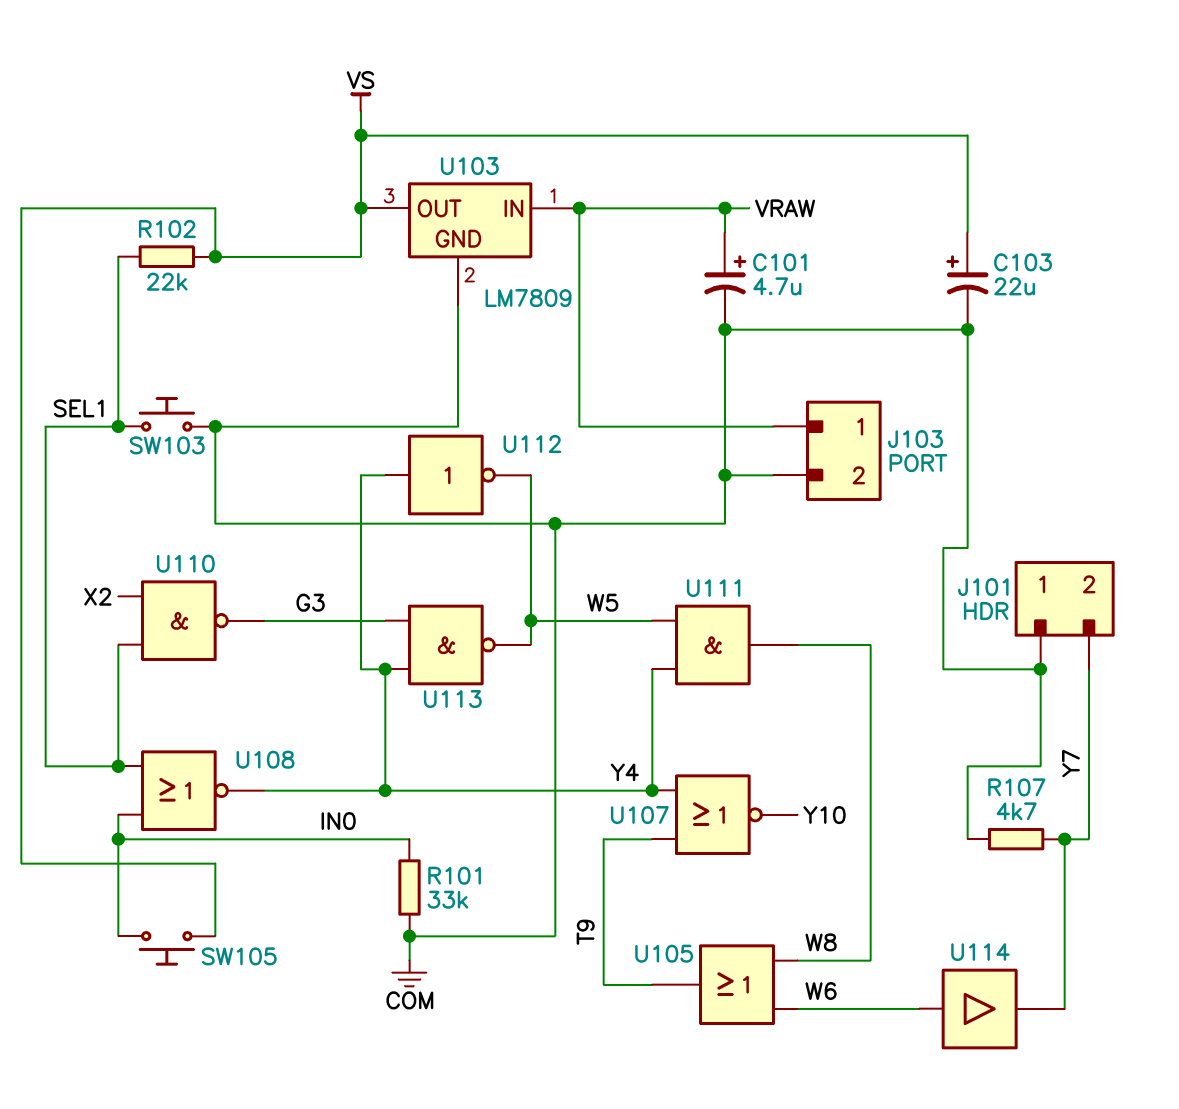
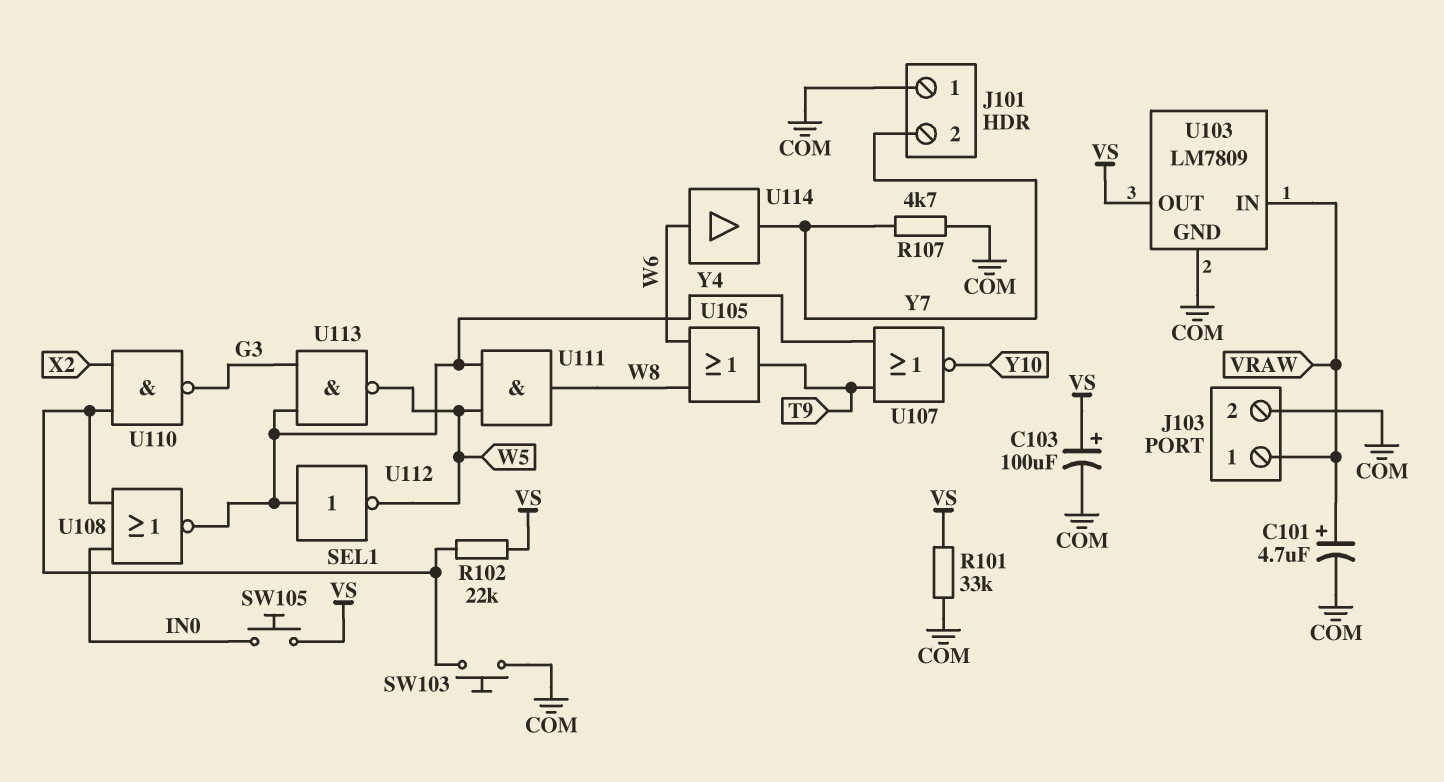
C103: 22uF (plus VS, minus COM) -> 100uF (plus VS, minus COM)
R101: 33k (COM, IN0) -> 33k (COM, VS)

